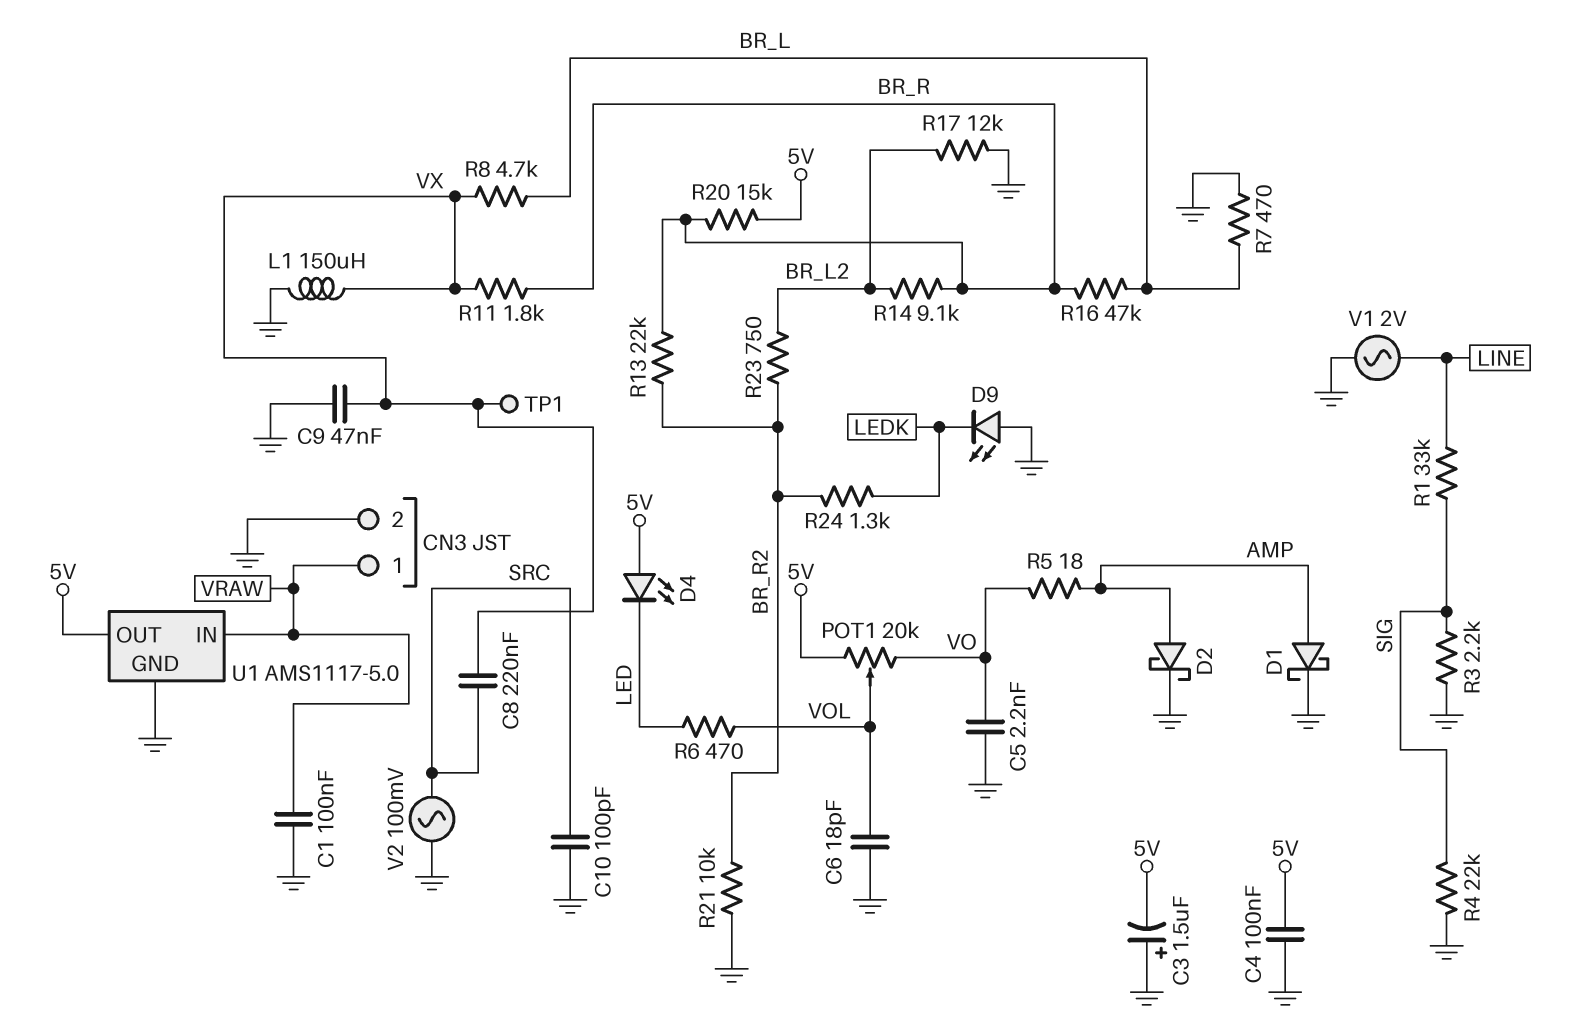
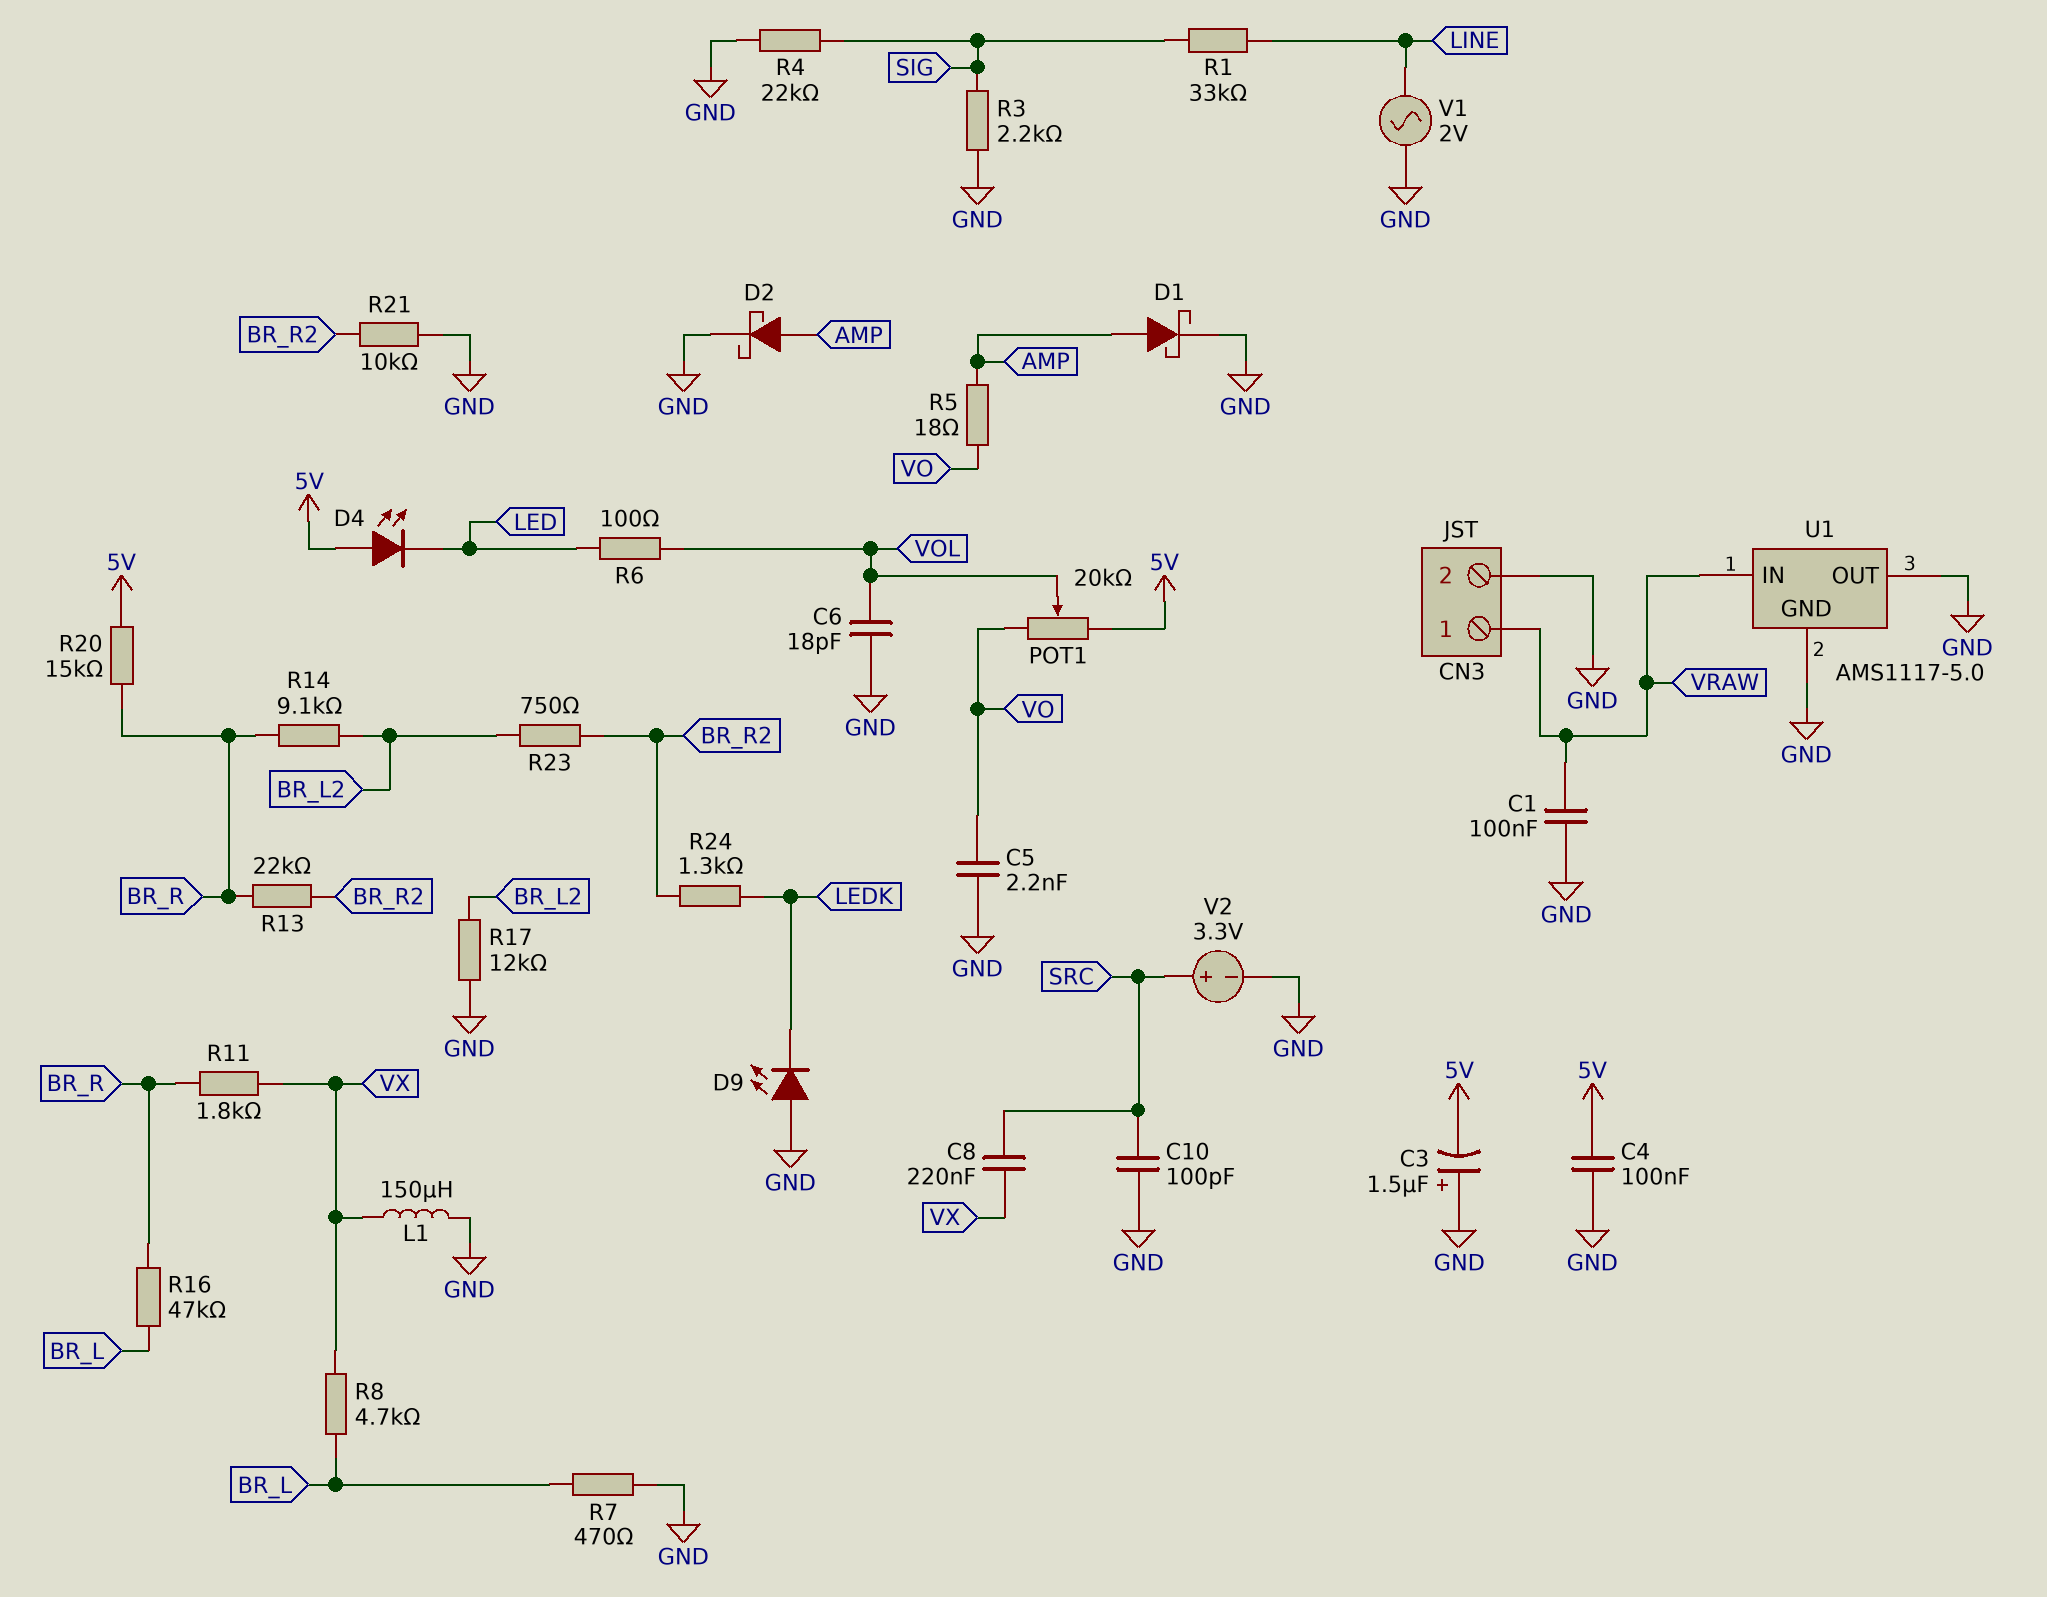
C9: 47nF (GND, VX) -> none
R6: 470 (LED, VOL) -> 100 (LED, VOL)
TP1: test point (VX) -> none
U1 pin OUT: 5V -> GND
V2: AC 100mV (GND, SRC) -> 3.3V (plus SRC, minus GND)

